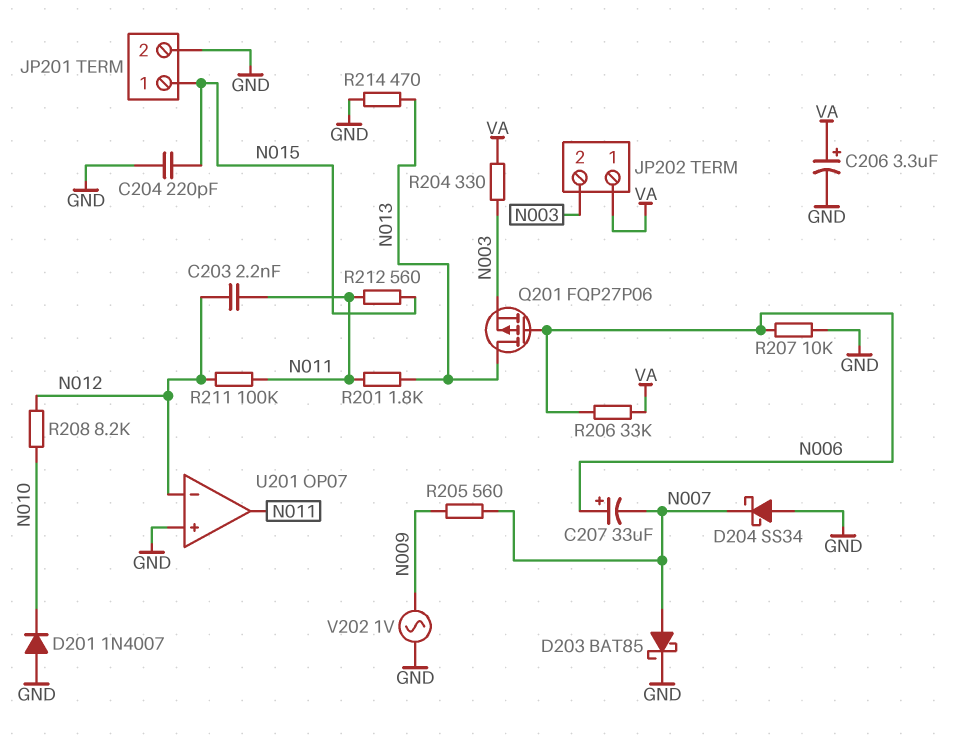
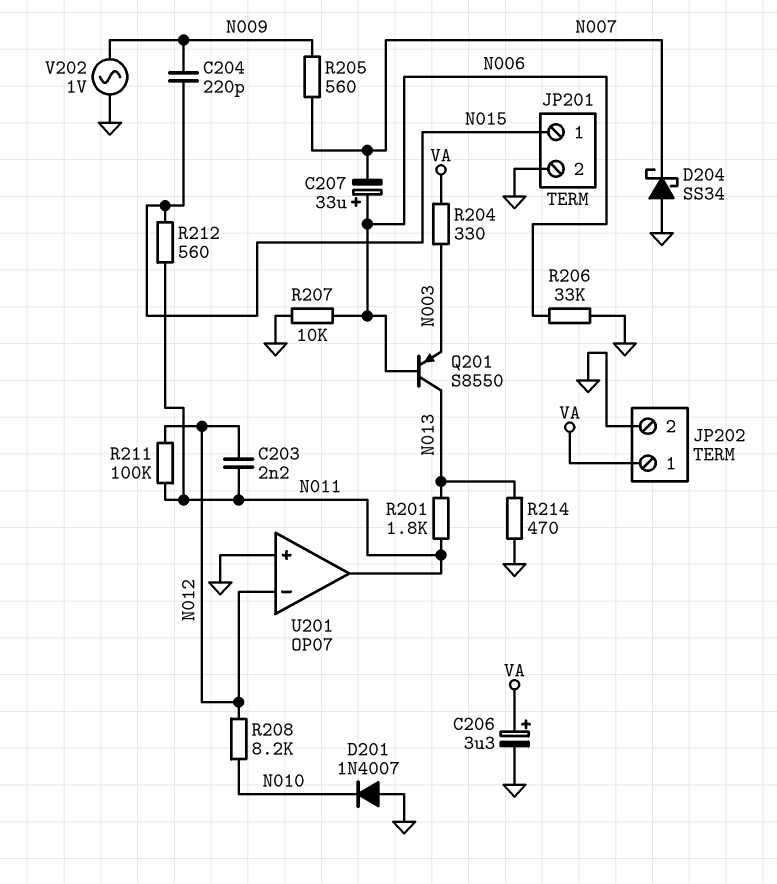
C204: 220pF (GND, N015) -> 220pF (N009, N015)
D203: schottky BAT85 (A N007, K GND) -> none
JP202 pin 2: N003 -> GND
Q201: PMOS FQP27P06 (G N006, D N013, S N003) -> PNP S8550 (B N006, C N013, E N003)
R206: 33k (N006, VA) -> 33k (GND, N006)

